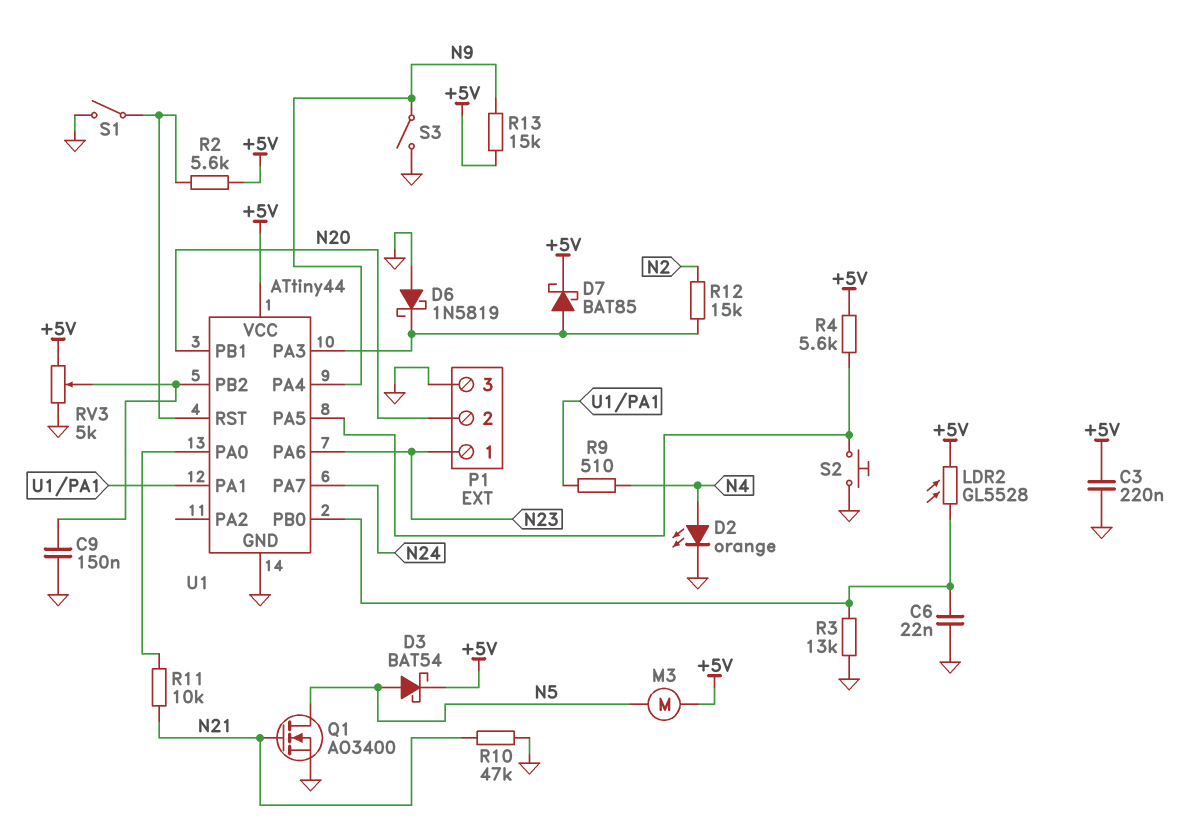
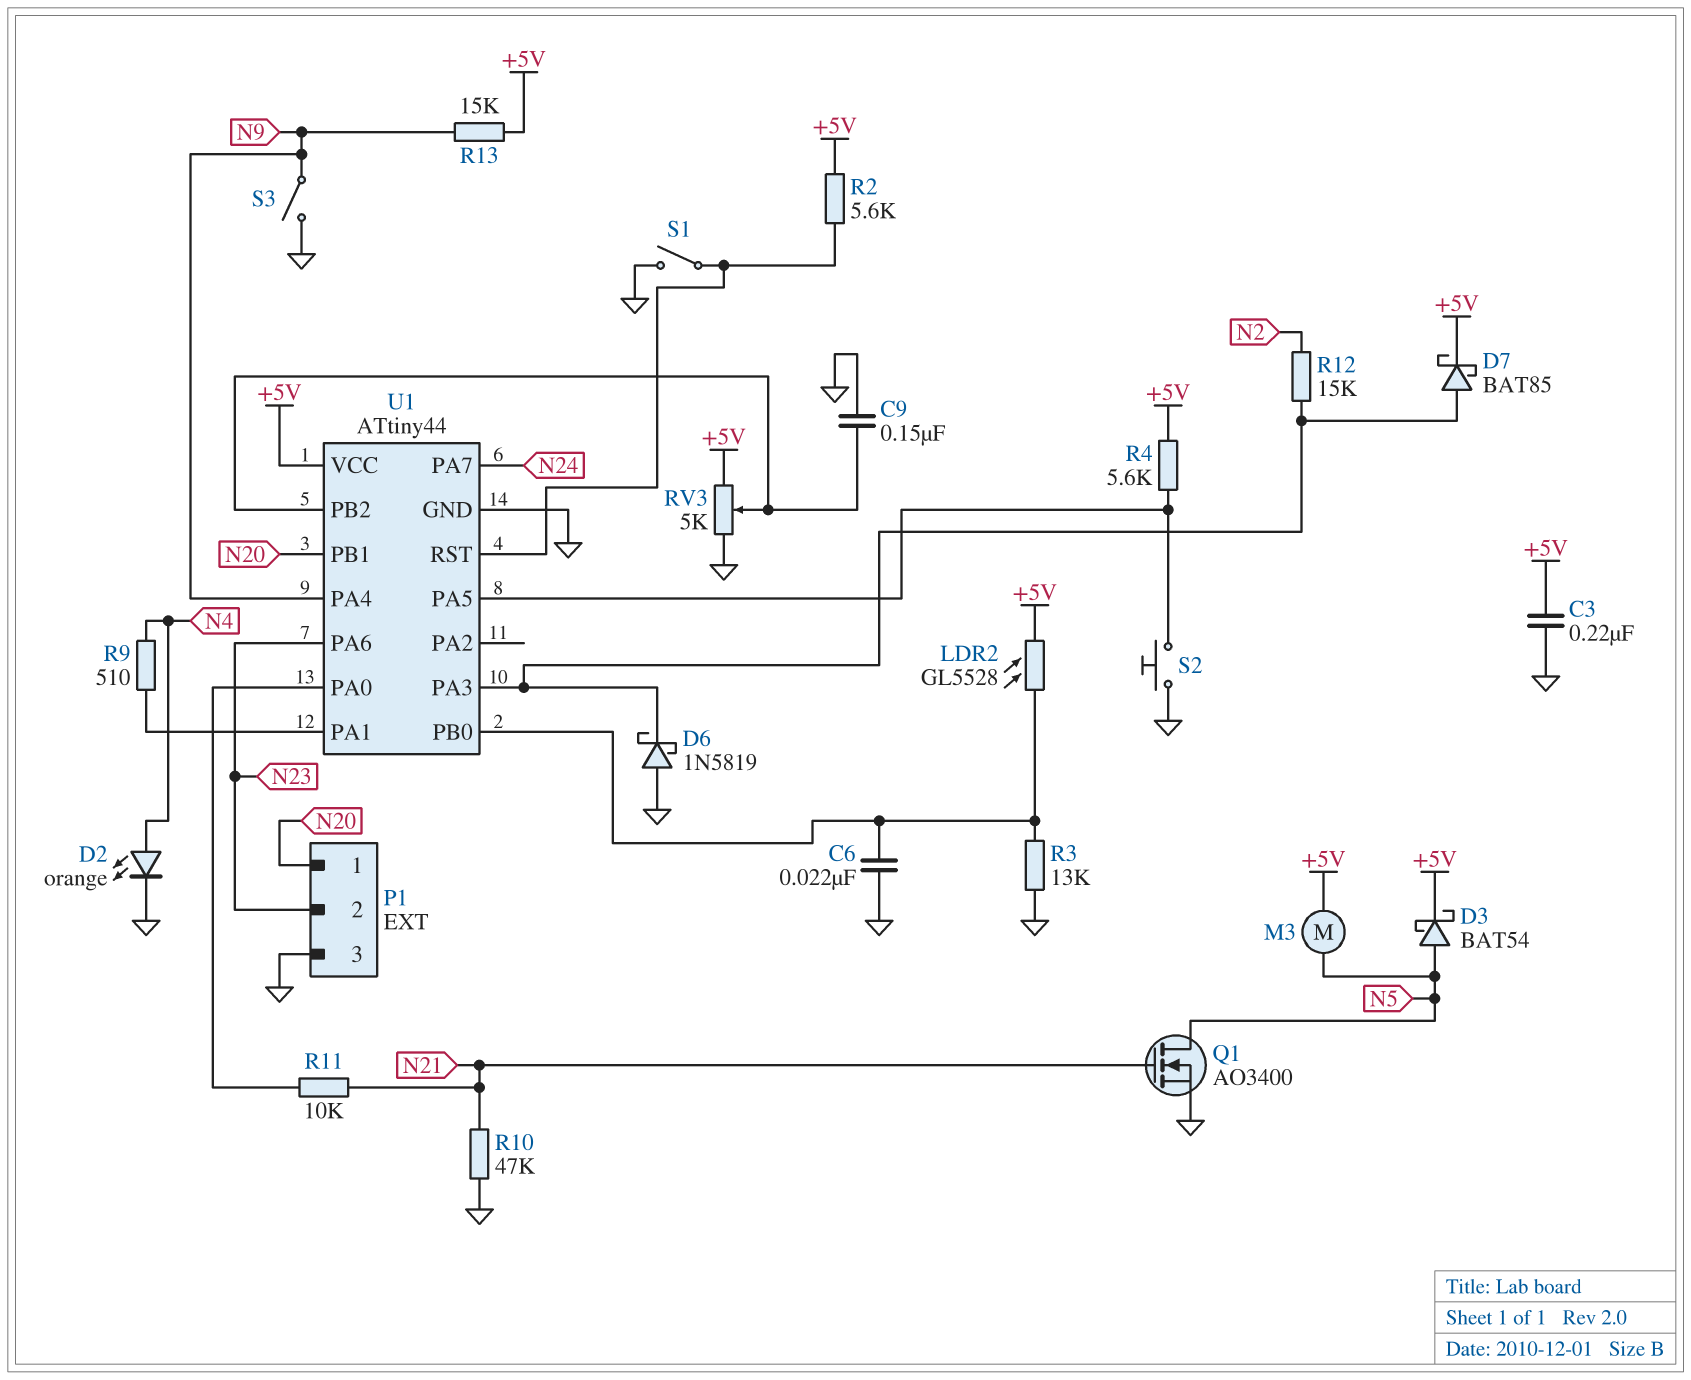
P1 pin 1: N23 -> N20
P1 pin 2: N20 -> N23

